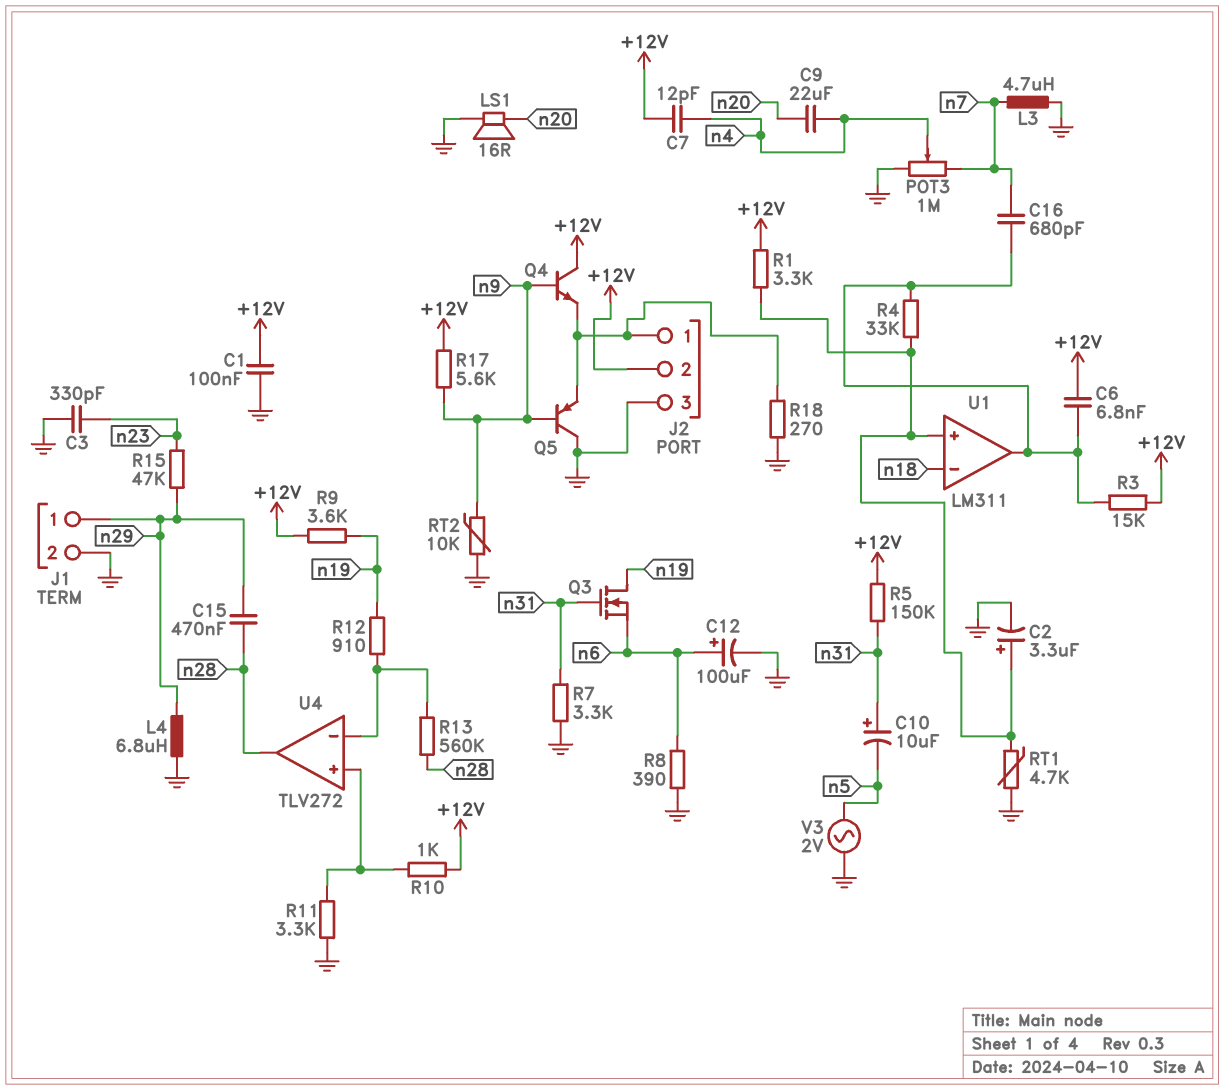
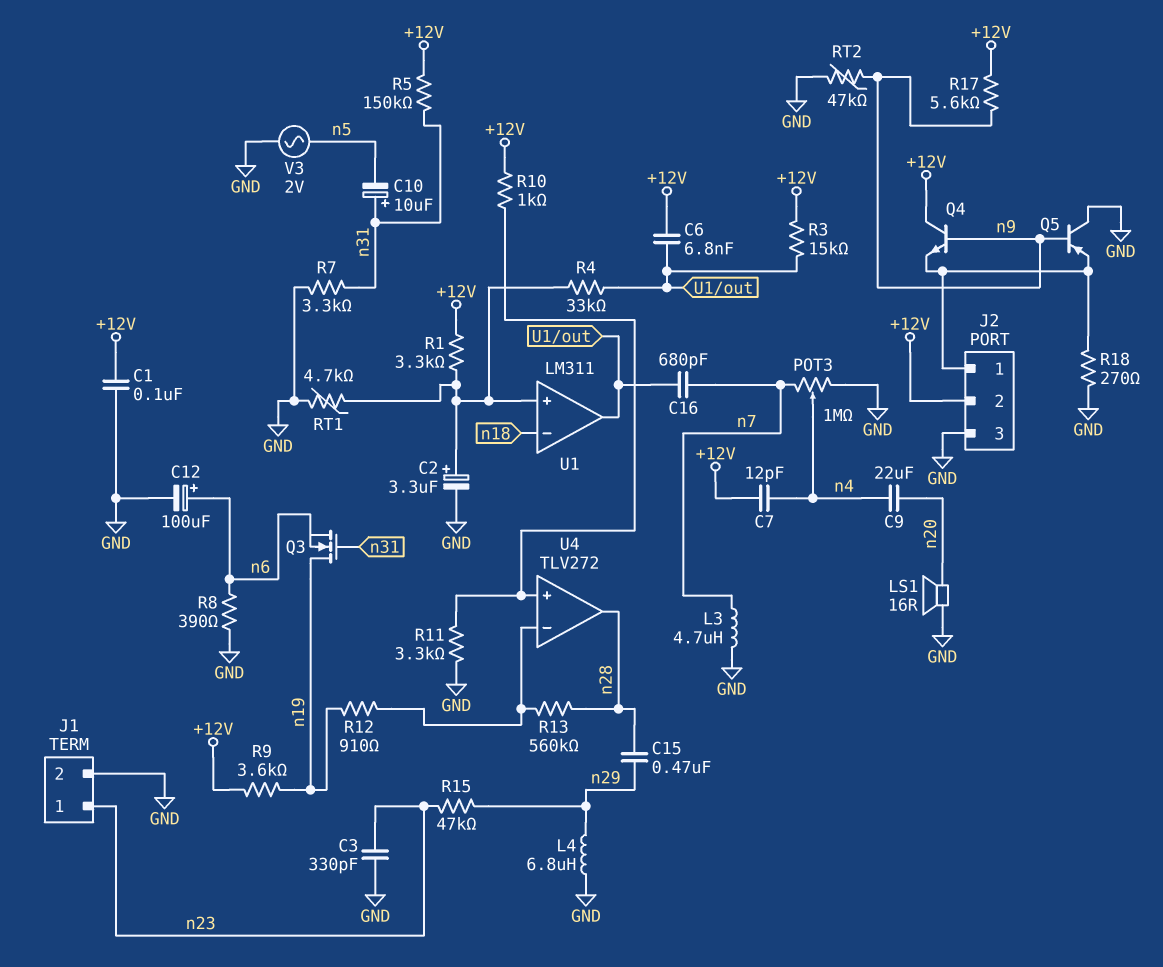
J1 pin 1: n29 -> n23
RT2: 10k (GND, n9) -> 47k (GND, n9)

